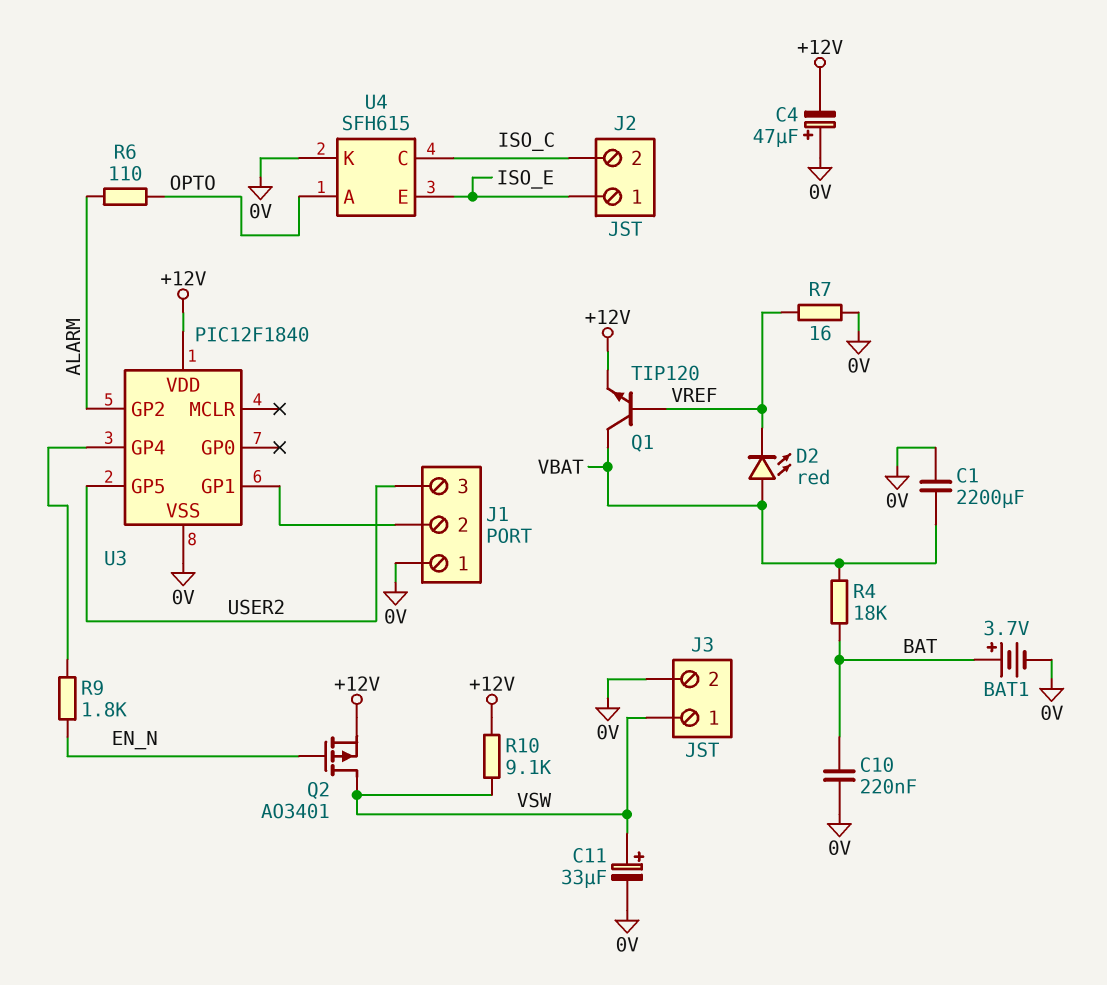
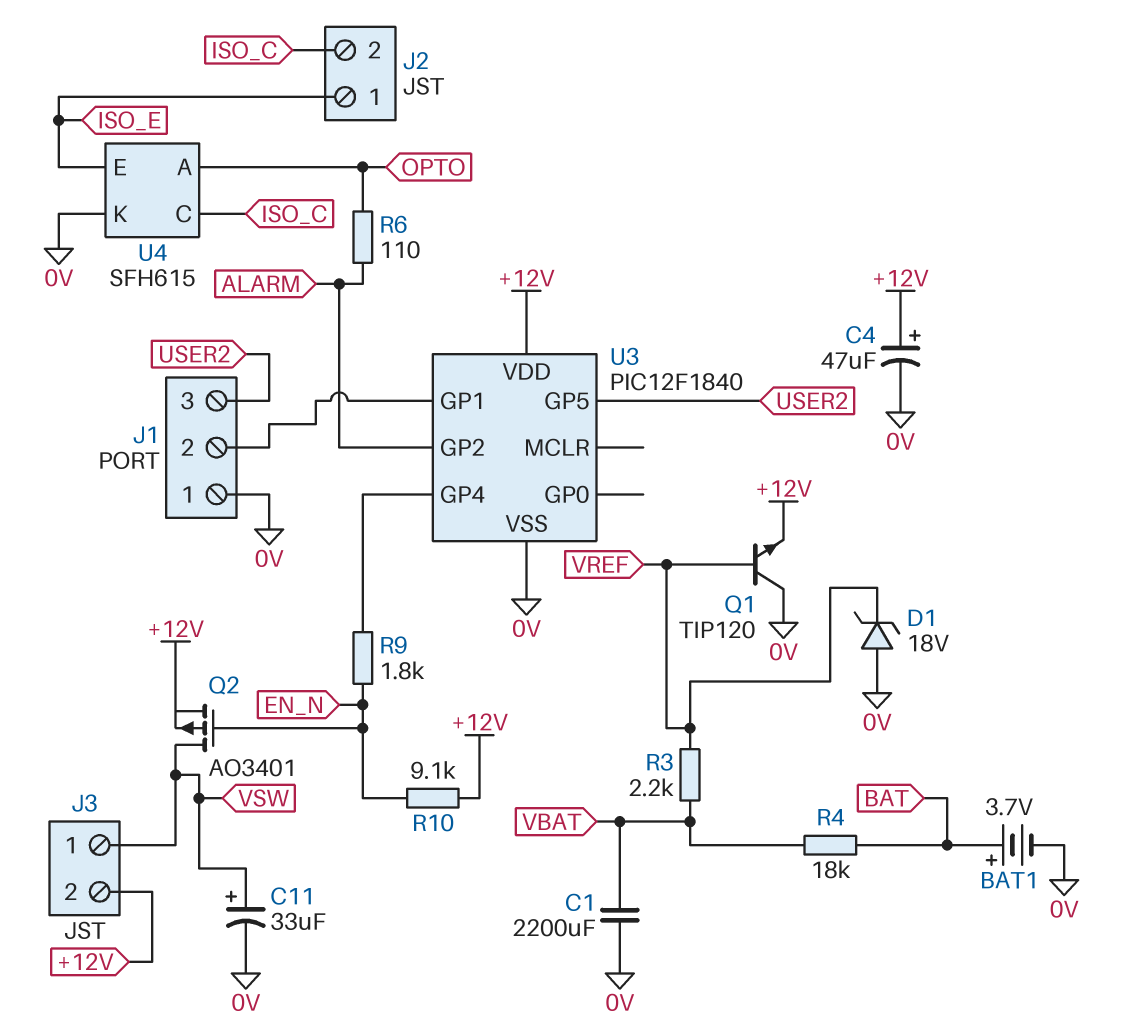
C4: 47uF (plus 0V, minus +12V) -> 47uF (plus +12V, minus 0V)
C10: 220nF (0V, BAT) -> none
D1: none -> zener 18V (A 0V, K VREF)
D2: LED red (A VBAT, K VREF) -> none
J3 pin 2: 0V -> +12V
Q1: NPN TIP120 (B VREF, C VBAT, E +12V) -> NPN TIP120 (B VREF, C 0V, E +12V)
R3: none -> 2.2k (VBAT, VREF)
R7: 16 (0V, VREF) -> none
R10: 9.1k (+12V, VSW) -> 9.1k (+12V, EN_N)

